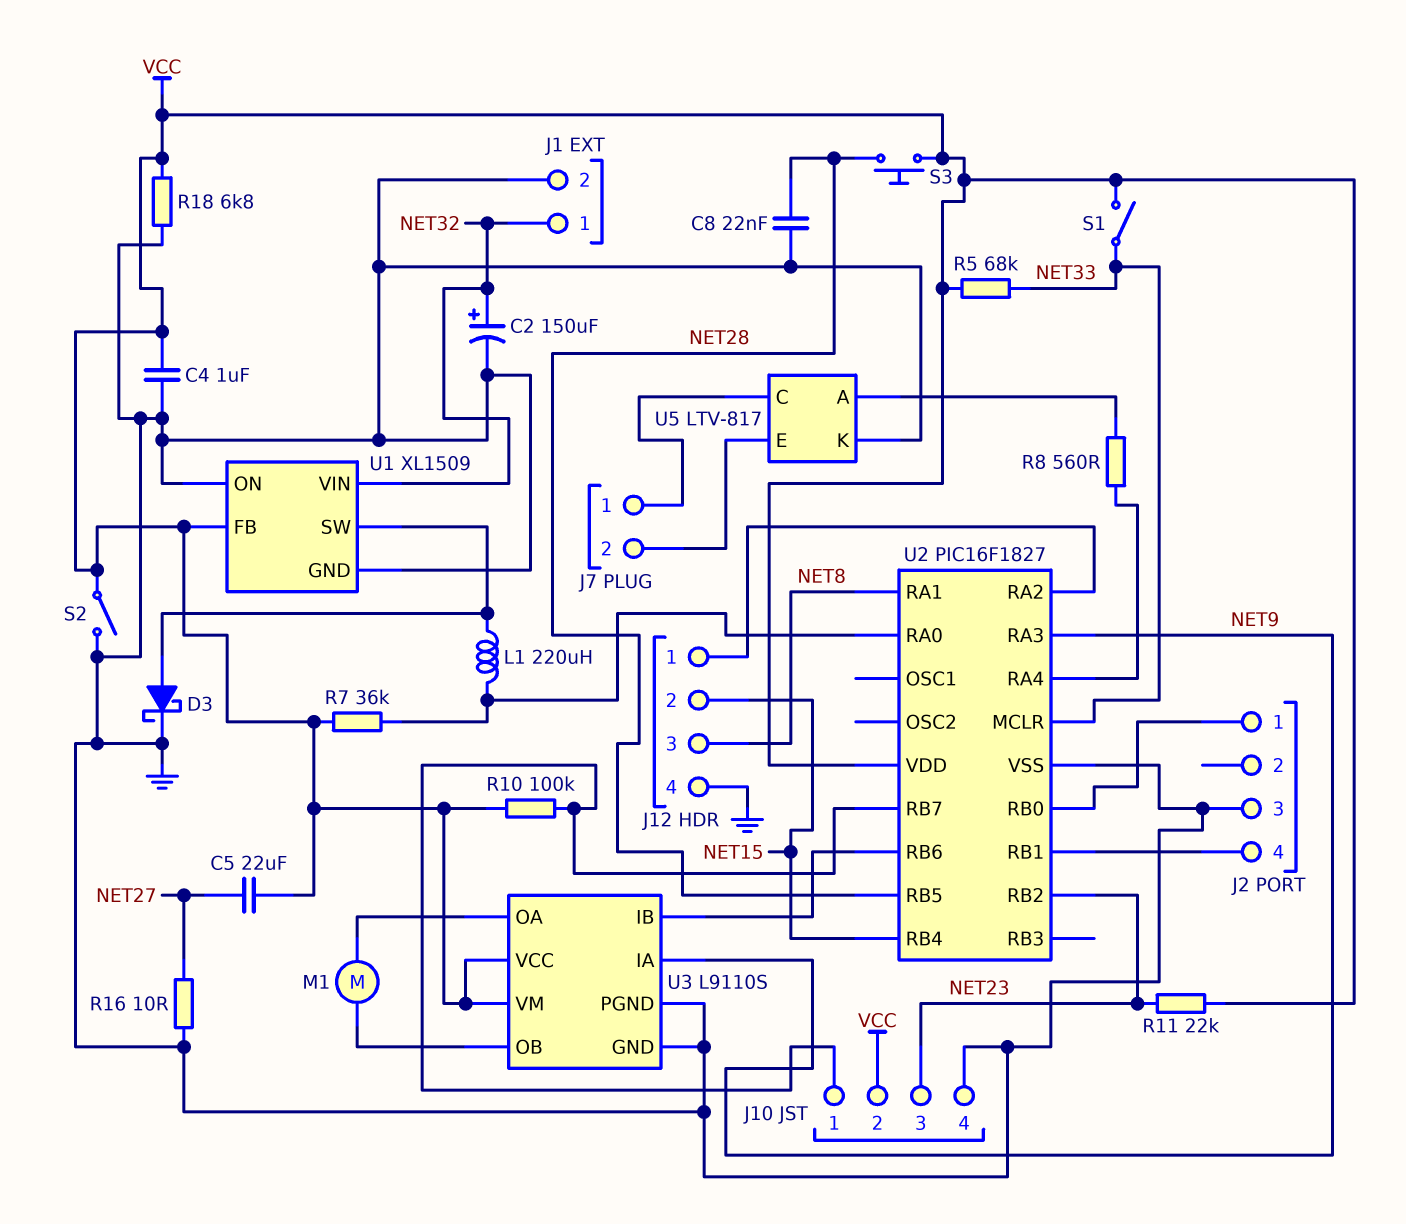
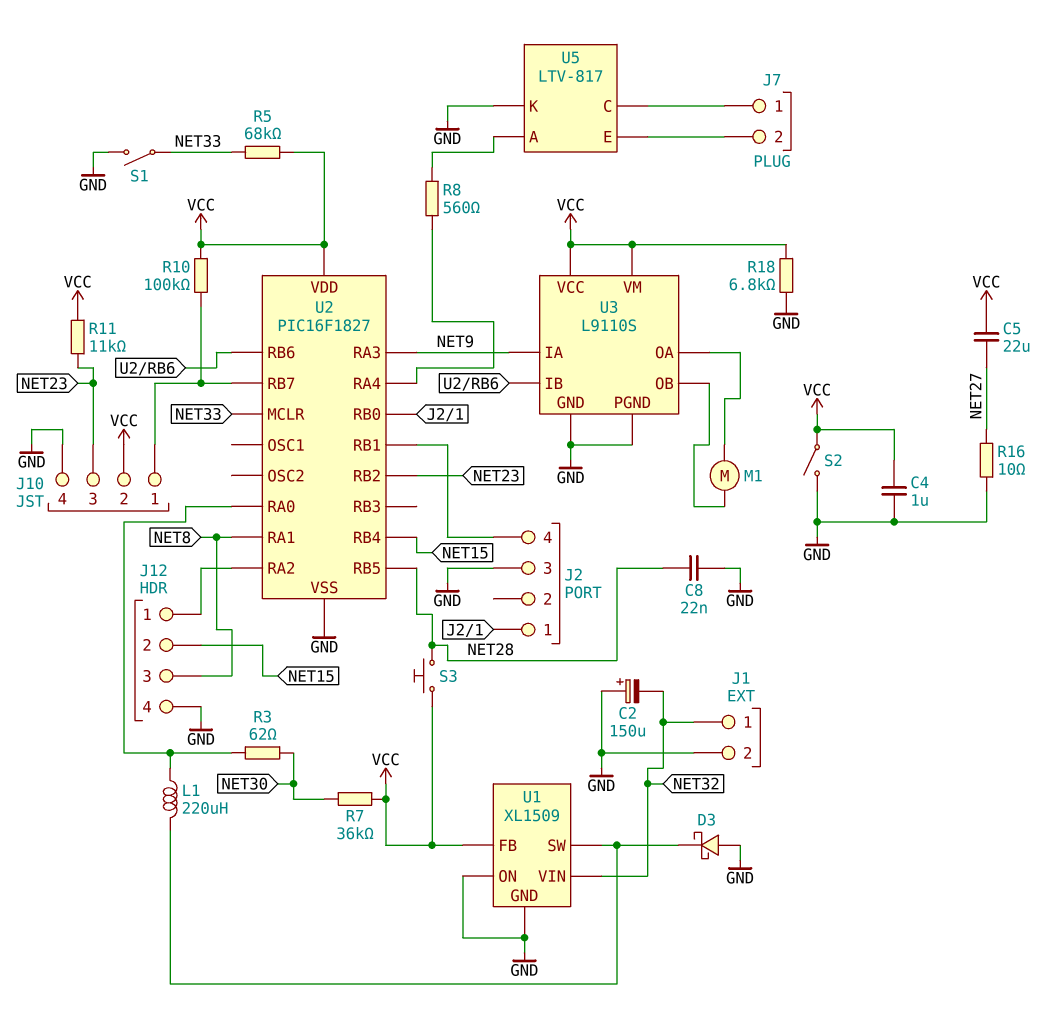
C2: 150uF (plus NET32, minus GND) -> 150uF (plus GND, minus NET32)
D3: schottky (A U1/SW, K GND) -> schottky (A GND, K U1/SW)
R3: none -> 62 (NET30, U2/RA0)
R7: 36k (U2/RA0, VCC) -> 36k (NET30, VCC)
R11: 22k (NET23, VCC) -> 11k (NET23, VCC)
S1: switch (NET33, VCC) -> switch (GND, NET33)

